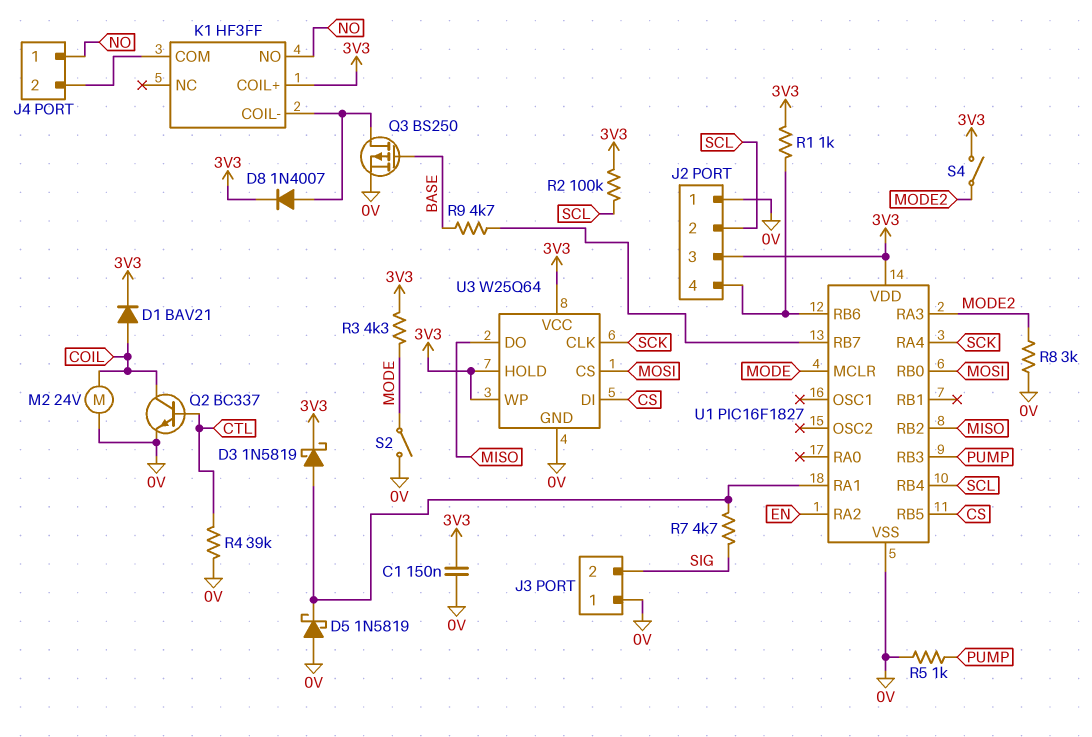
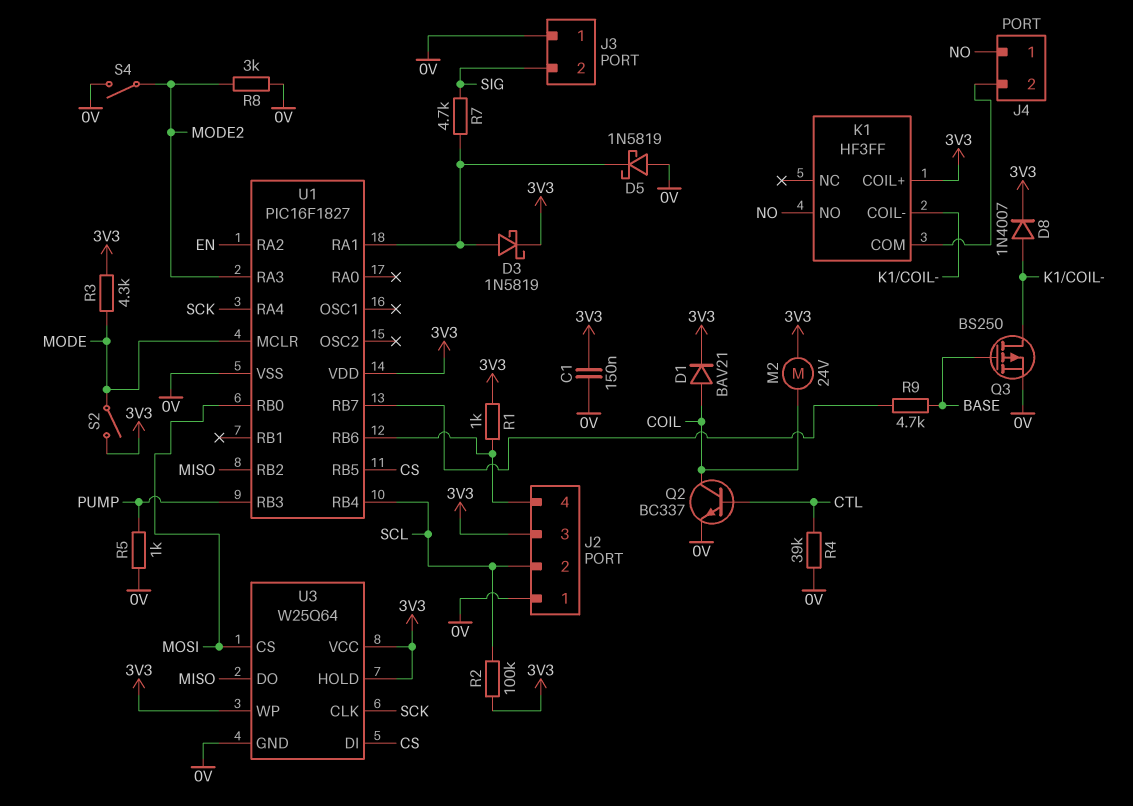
M2: motor 24V (0V, COIL) -> motor 24V (3V3, COIL)
S2: switch (0V, MODE) -> switch (3V3, MODE)
S4: switch (3V3, MODE2) -> switch (0V, MODE2)

